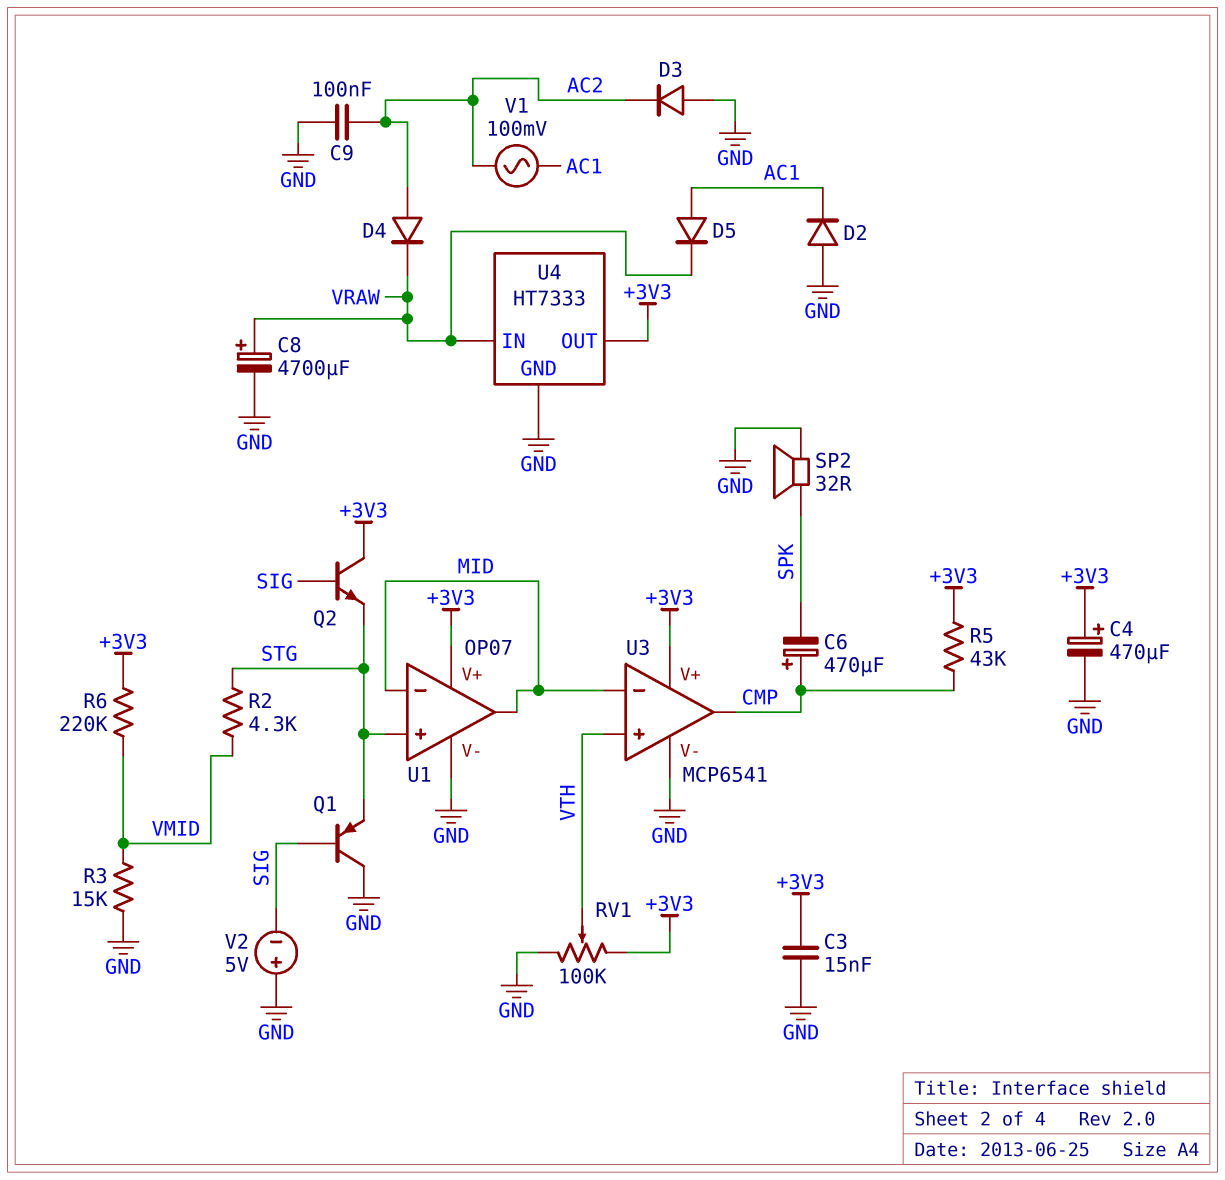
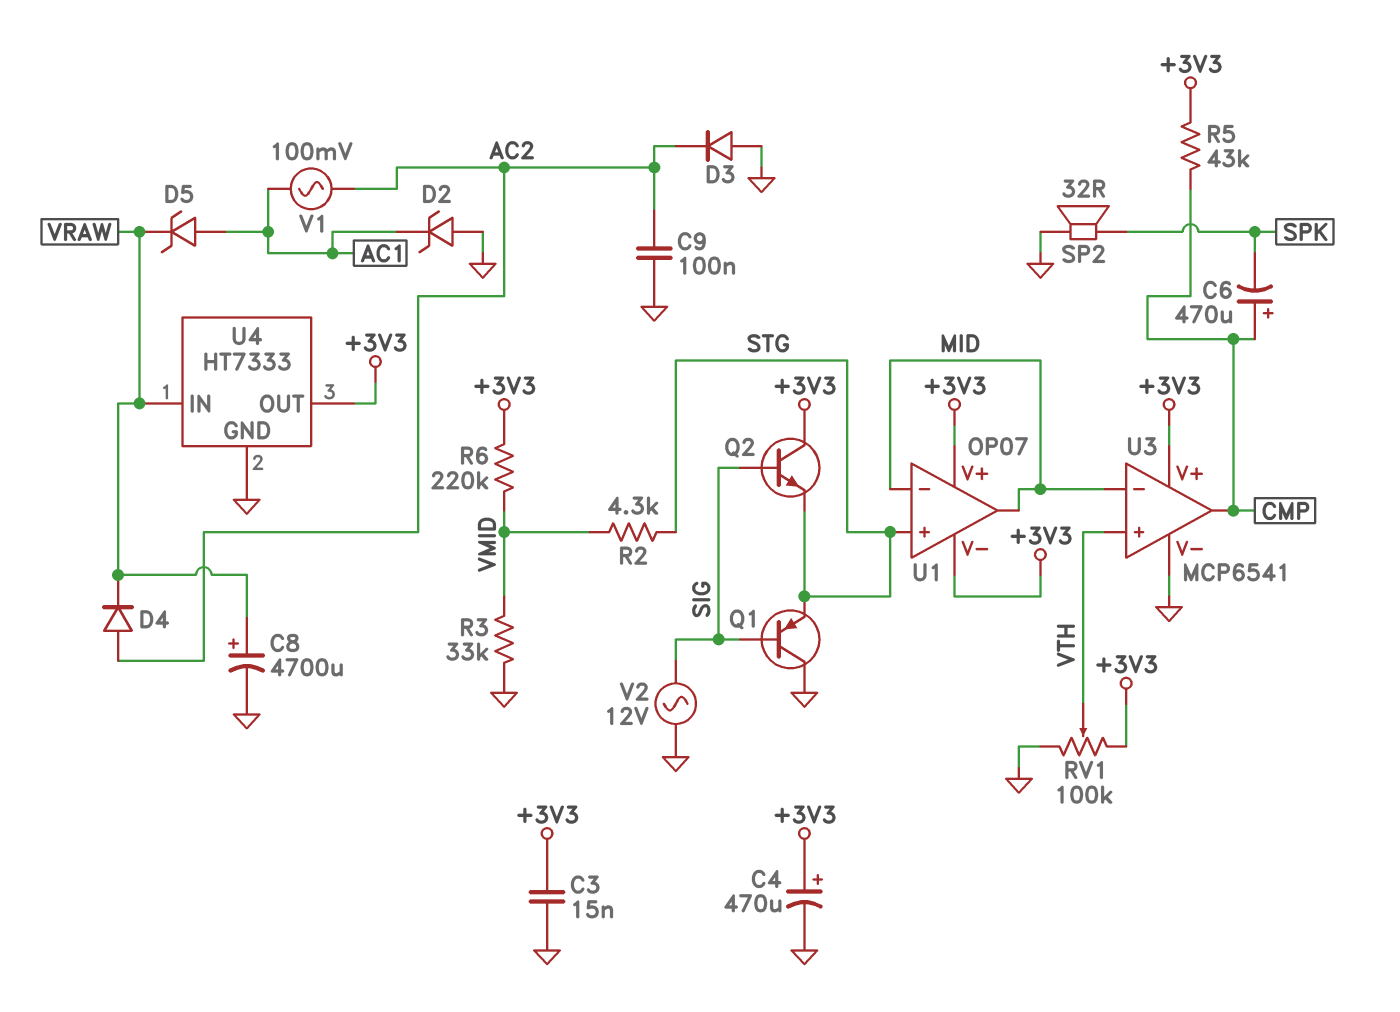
D2: diode (A GND, K AC1) -> zener (A GND, K AC1)
D5: diode (A AC1, K VRAW) -> zener (A AC1, K VRAW)
R3: 15k (GND, VMID) -> 33k (GND, VMID)
U1 pin V-: GND -> +3V3
V2: 5V (plus GND, minus SIG) -> AC 12V (GND, SIG)

